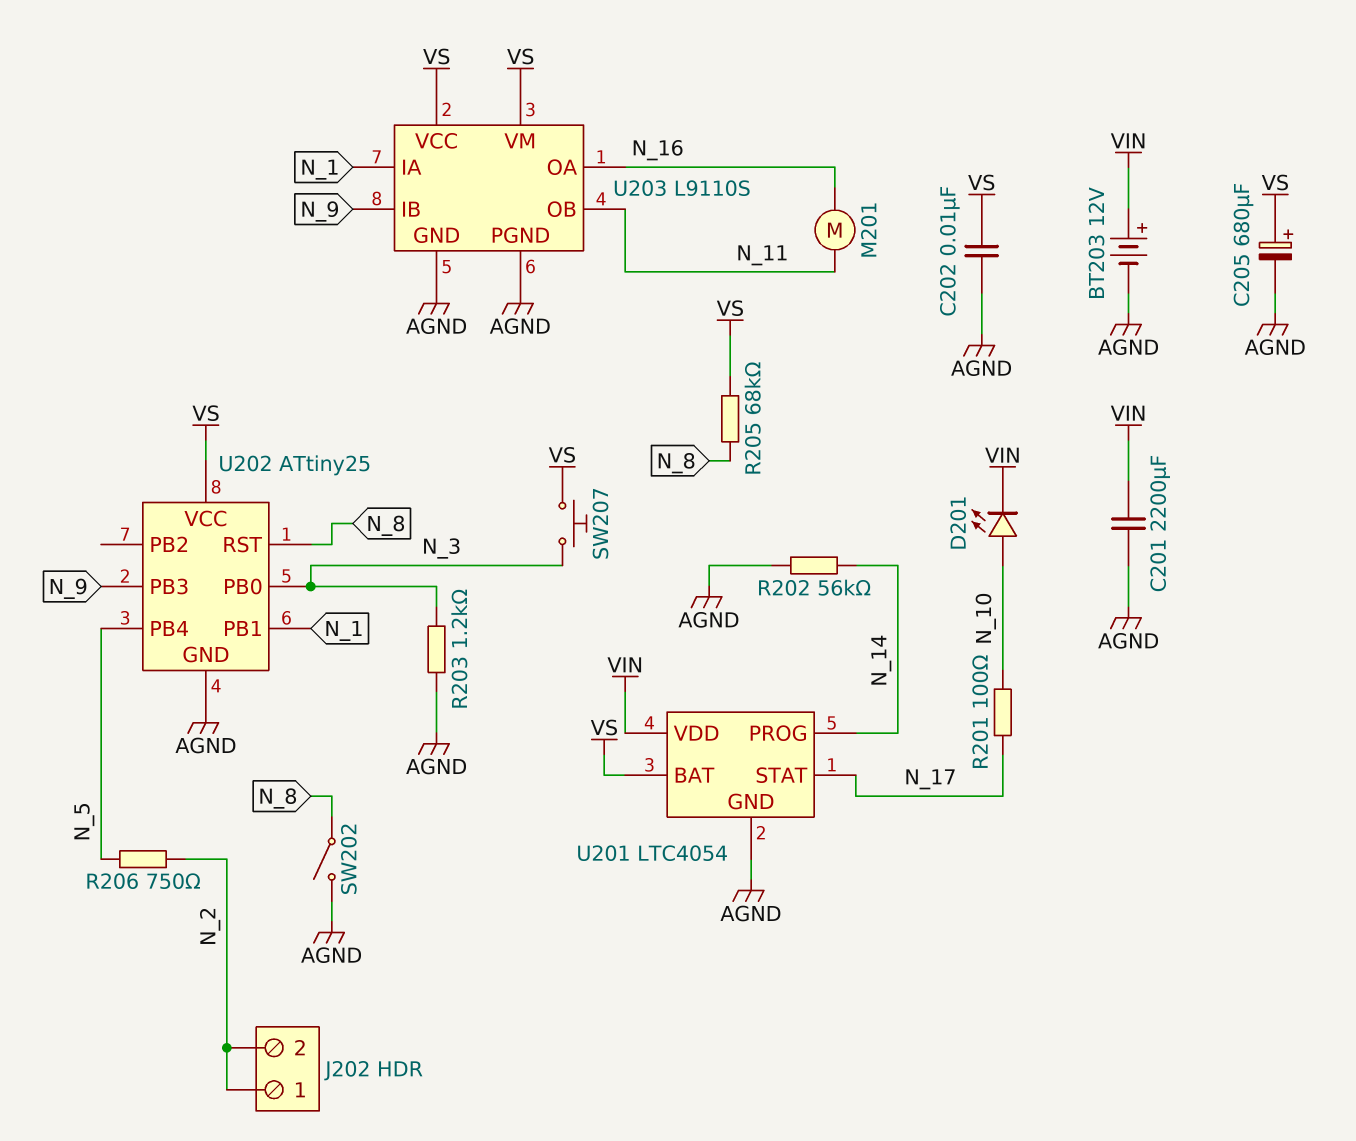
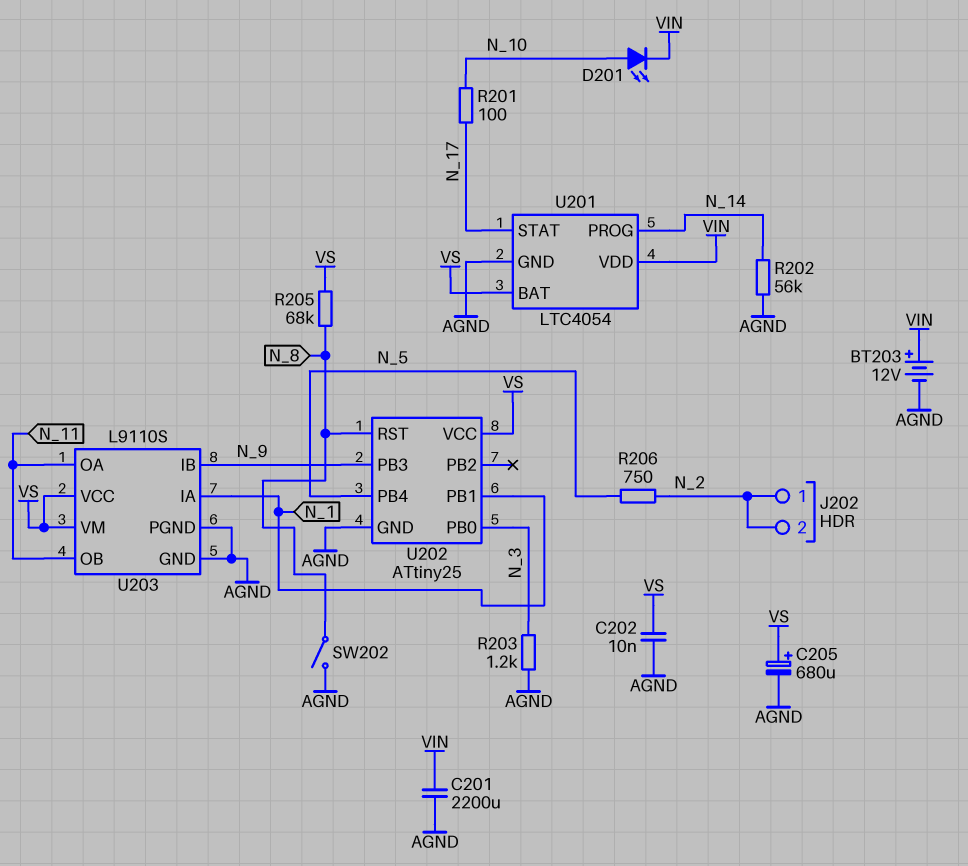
M201: motor (N_11, N_16) -> none
SW207: button (N_3, VS) -> none
U203 pin OA: N_16 -> N_11

